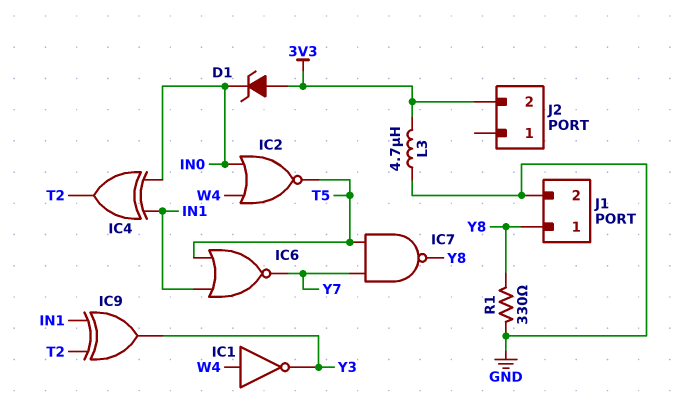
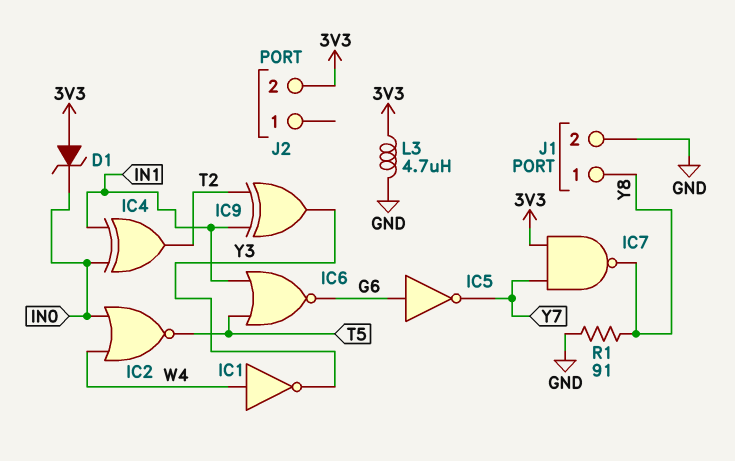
IC5: none -> NOT (in G6, out Y7)
IC6: NOR (in IN1, in T5, out Y7) -> NOR (in IN1, in T5, out G6)
IC7: NAND (in T5, in Y7, out Y8) -> NAND (in 3V3, in Y7, out Y8)
R1: 330 (GND, Y8) -> 91 (GND, Y8)

